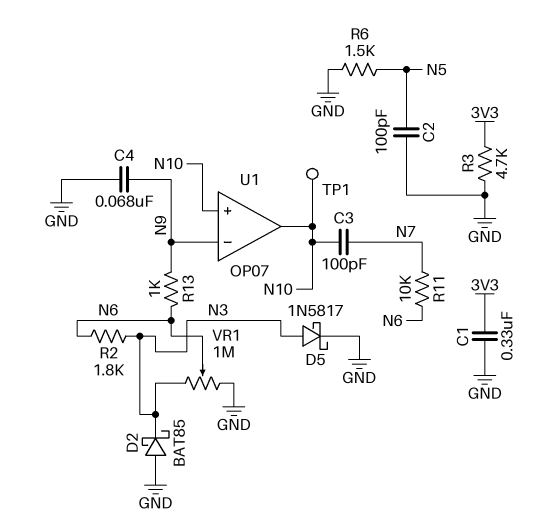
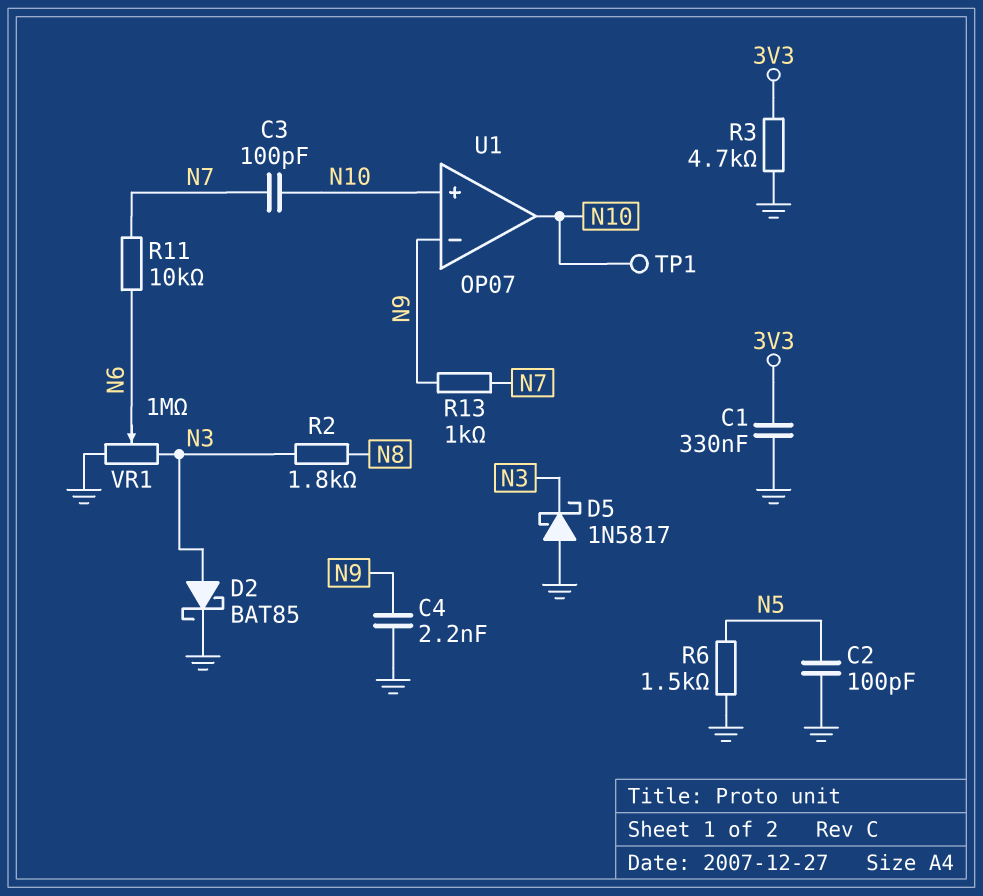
C4: 68nF (GND, N9) -> 2.2nF (GND, N9)
D2: schottky BAT85 (A GND, K N3) -> schottky BAT85 (A N3, K GND)
D5: schottky 1N5817 (A N3, K GND) -> schottky 1N5817 (A GND, K N3)
R2: 1.8k (N3, N6) -> 1.8k (N3, N8)
R13: 1k (N6, N9) -> 1k (N7, N9)

